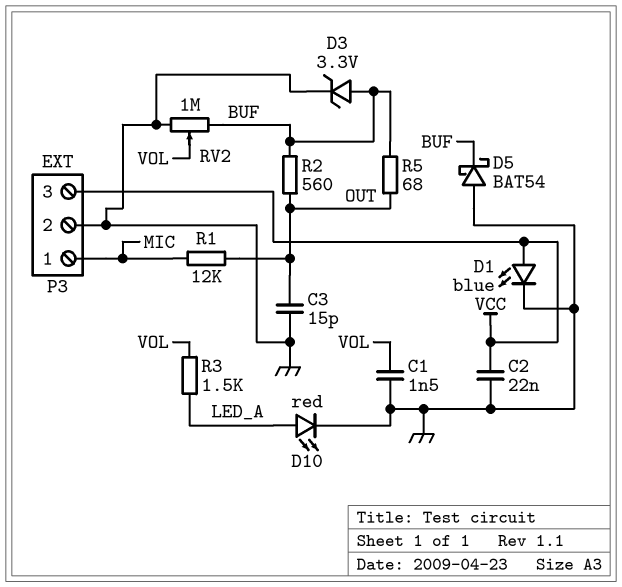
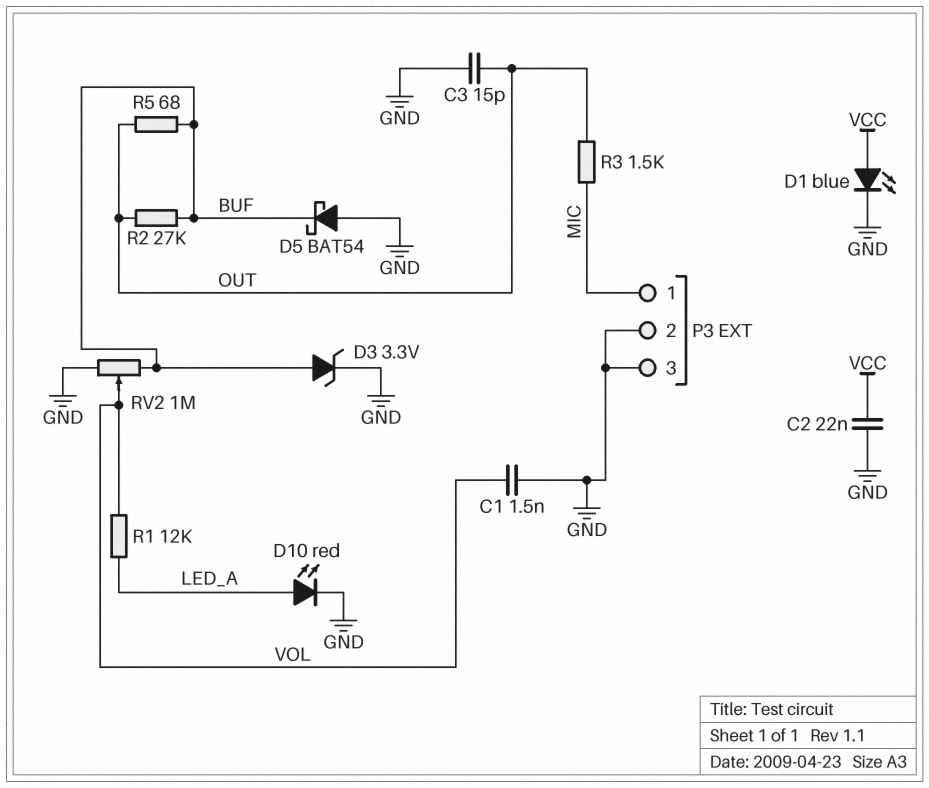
P3 pin 3: VCC -> GND
R1: 12k (MIC, OUT) -> 12k (LED_A, VOL)
R2: 560 (BUF, OUT) -> 27k (BUF, OUT)
R3: 1.5k (LED_A, VOL) -> 1.5k (MIC, OUT)

